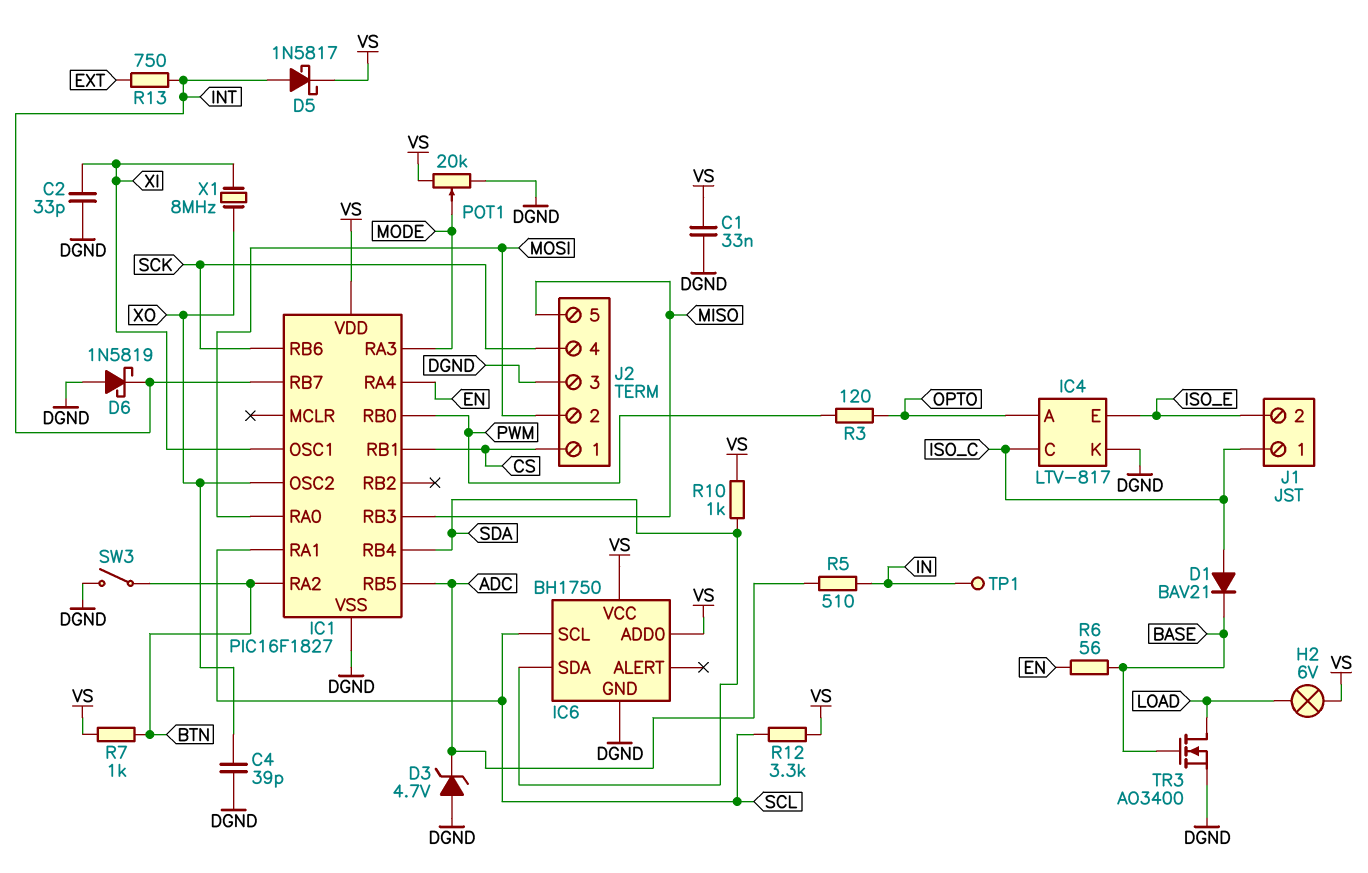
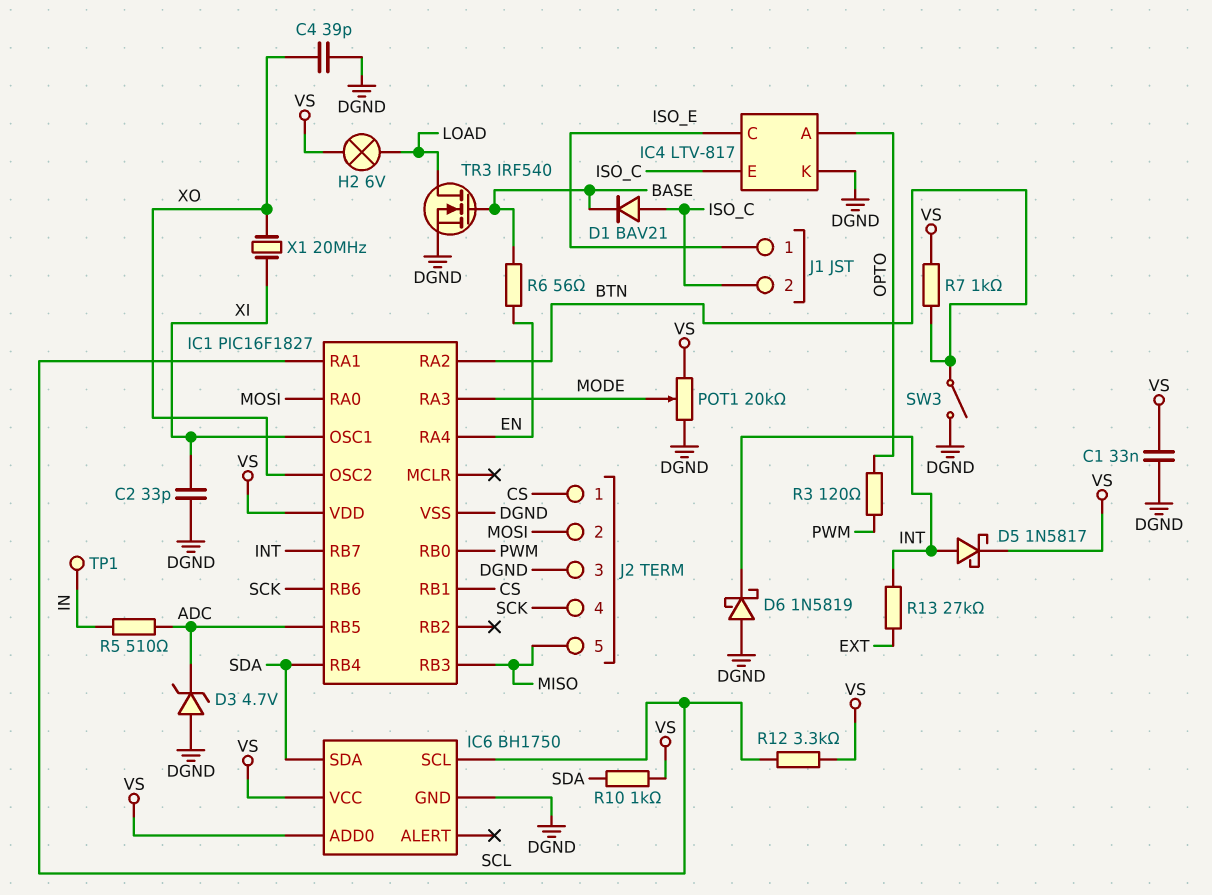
IC4 pin C: ISO_C -> ISO_E
IC4 pin E: ISO_E -> ISO_C
J1 pin 1: ISO_C -> ISO_E
J1 pin 2: ISO_E -> ISO_C
R13: 750 (EXT, INT) -> 27k (EXT, INT)
TR3: NMOS AO3400 (G BASE, D LOAD, S DGND) -> NMOS IRF540 (G BASE, D LOAD, S DGND)
X1: 8MHz (XI, XO) -> 20MHz (XI, XO)

